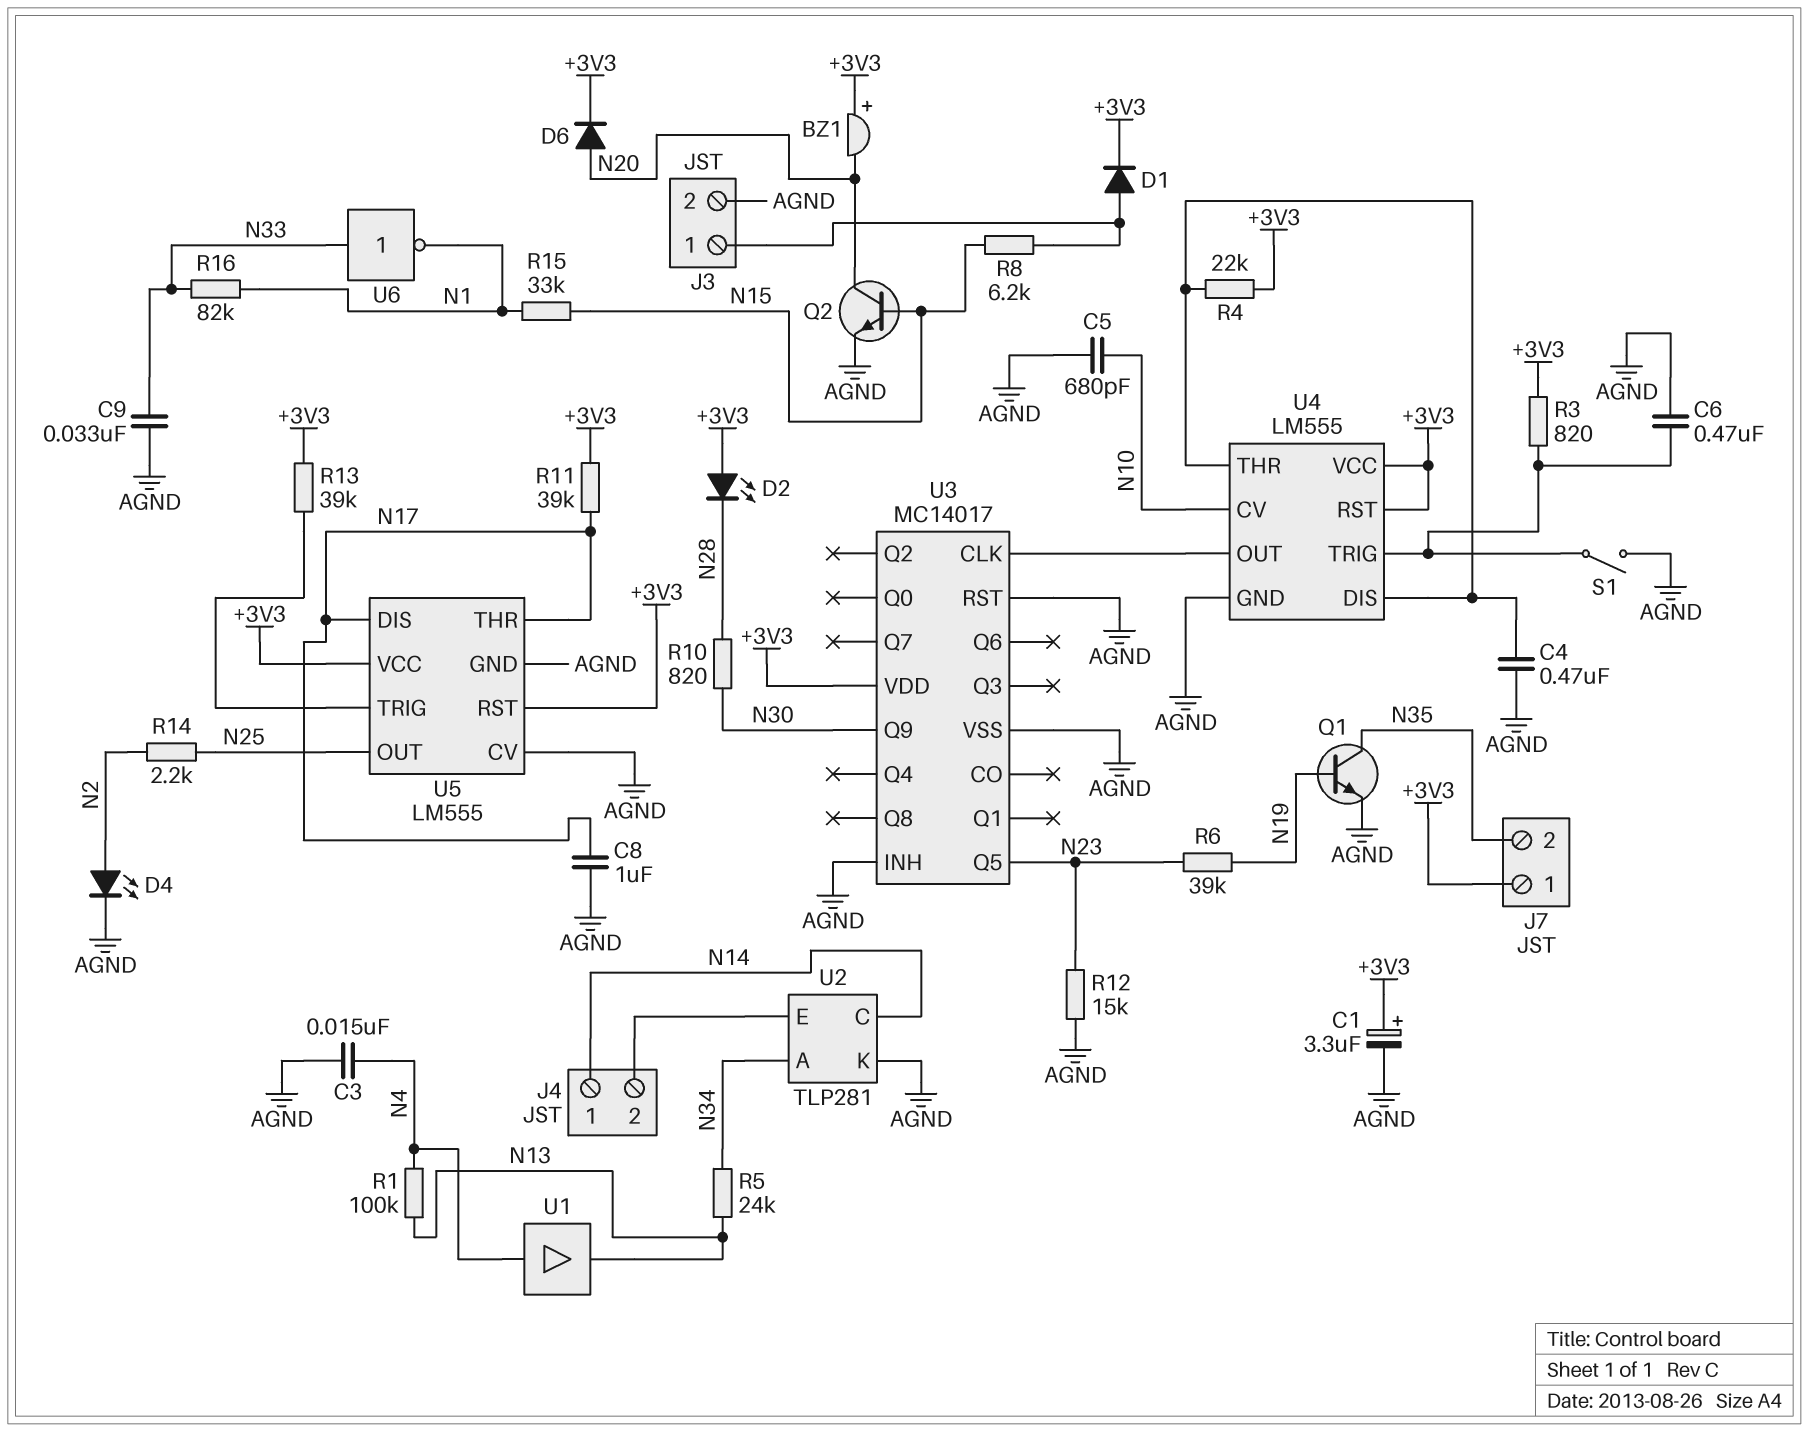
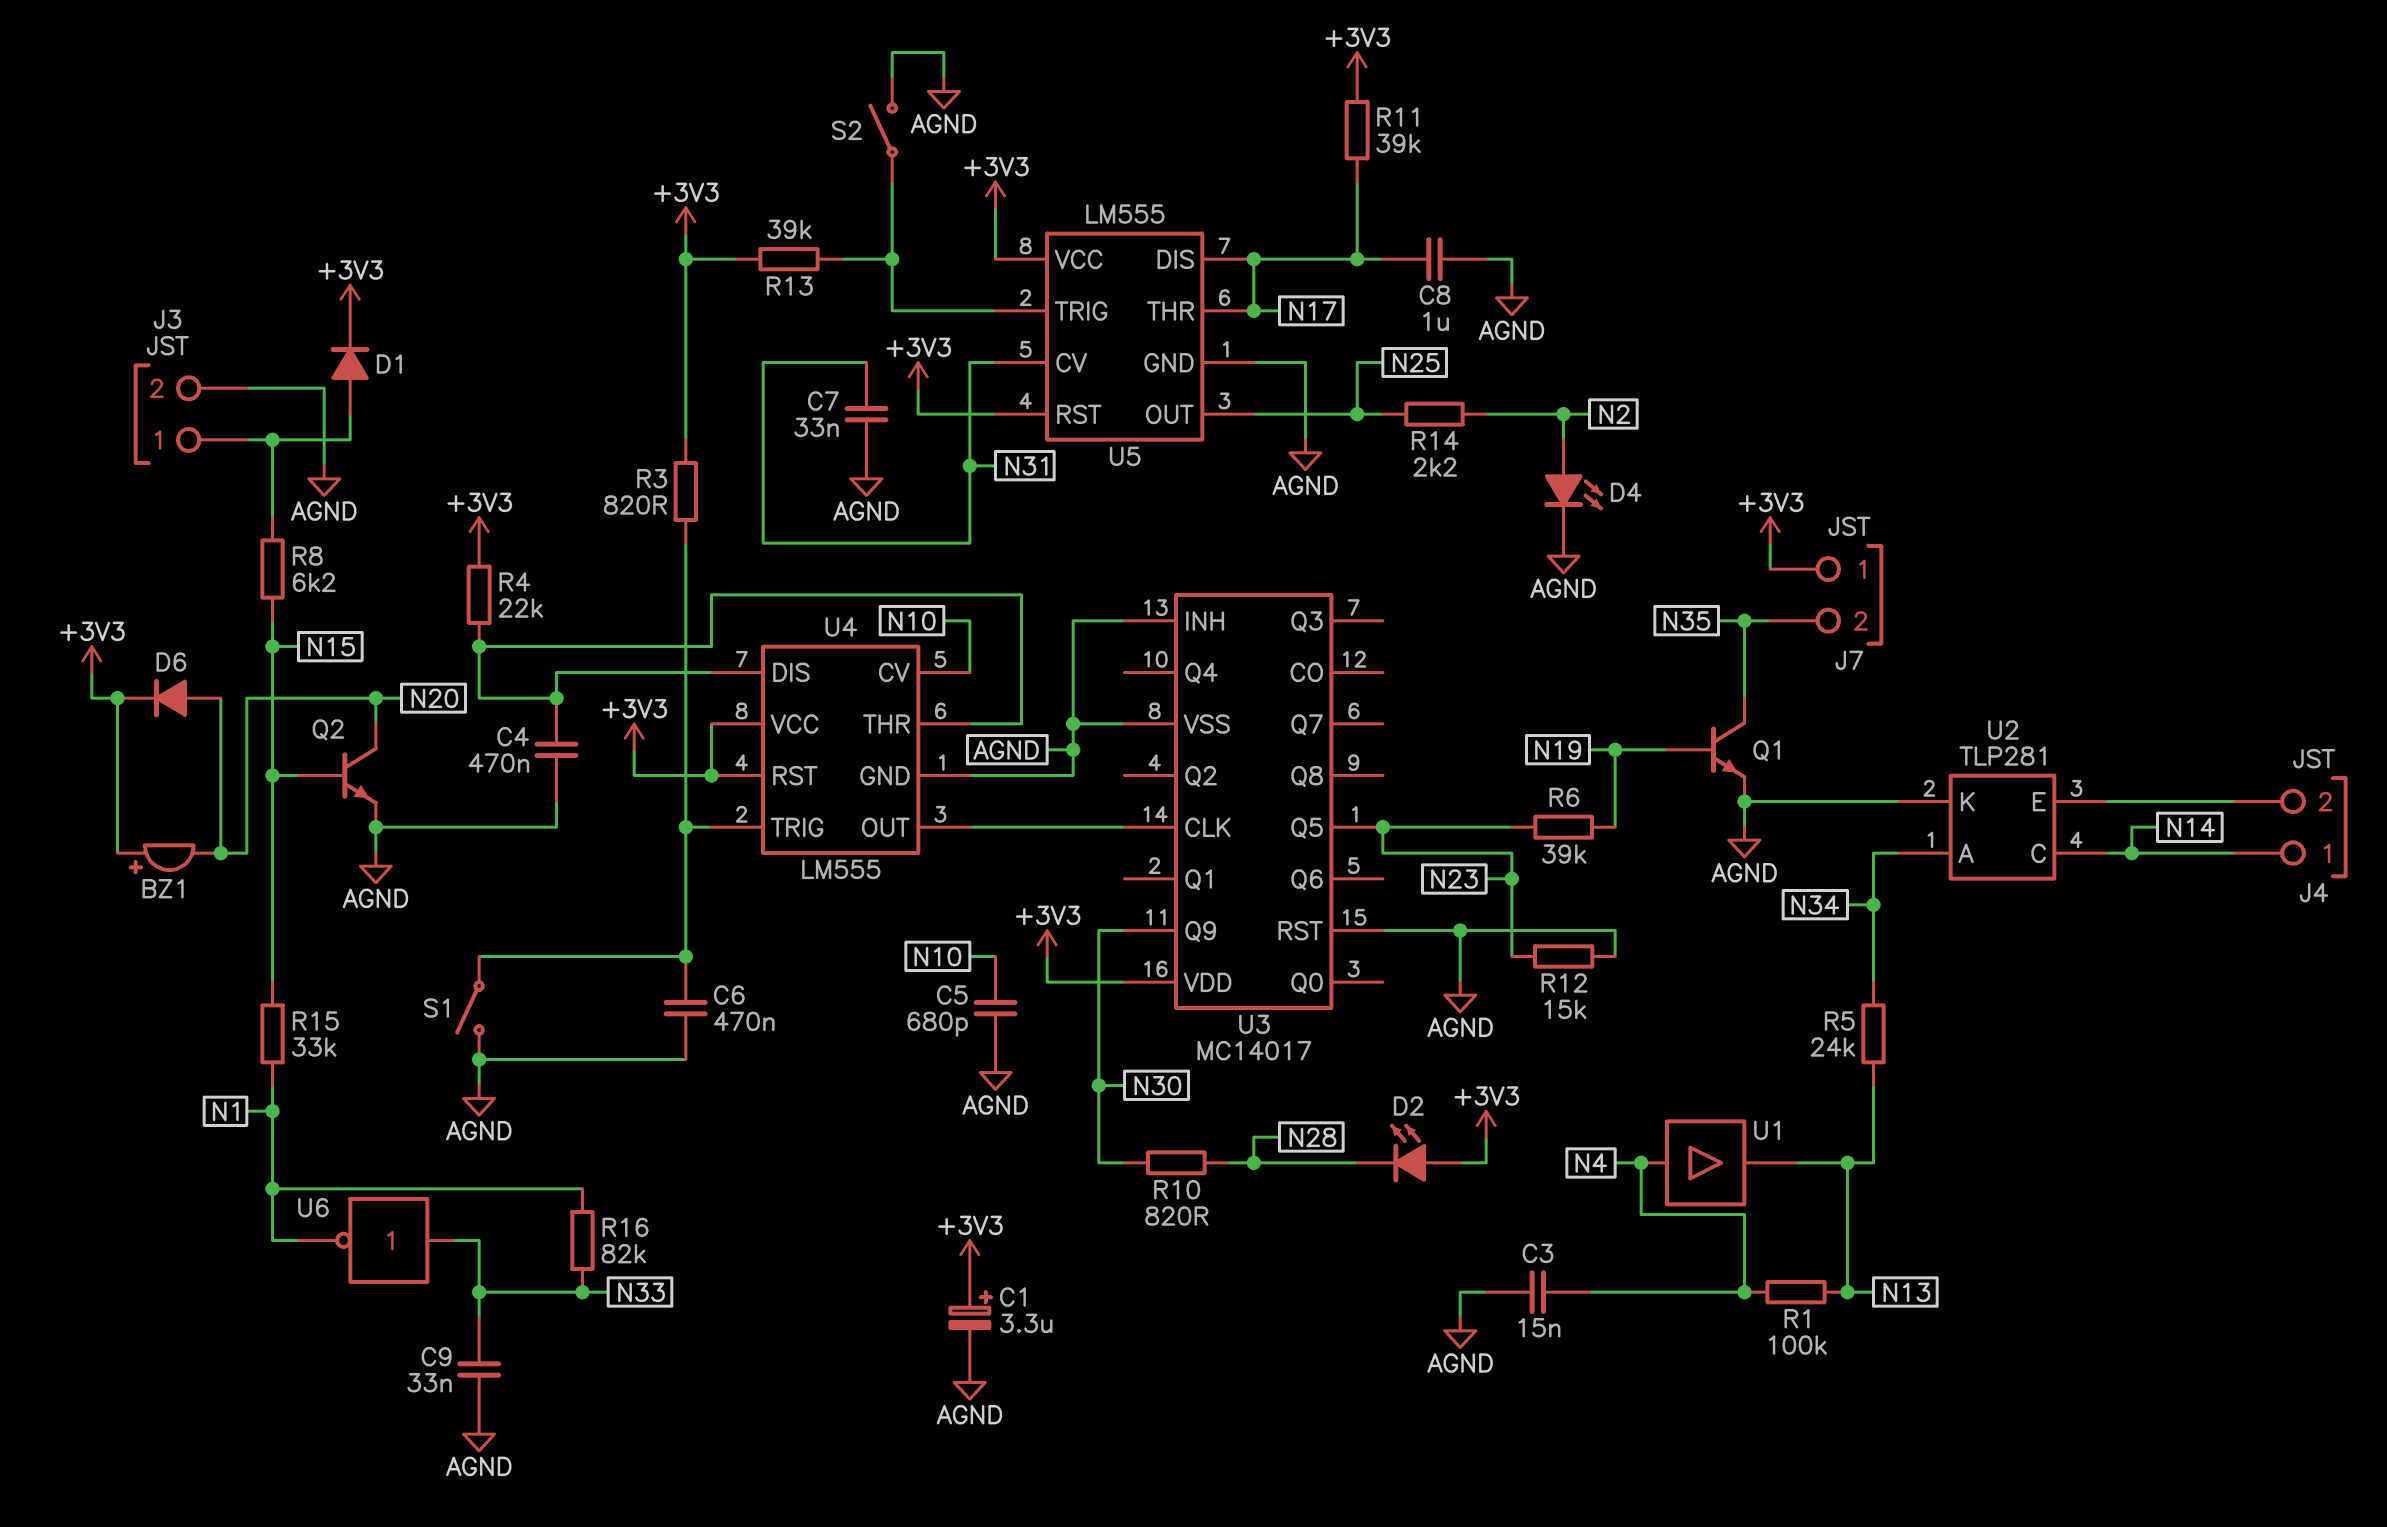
C7: none -> 33nF (AGND, N31)
S2: none -> switch (AGND, U5/TRIG)
U5 pin CV: AGND -> N31

